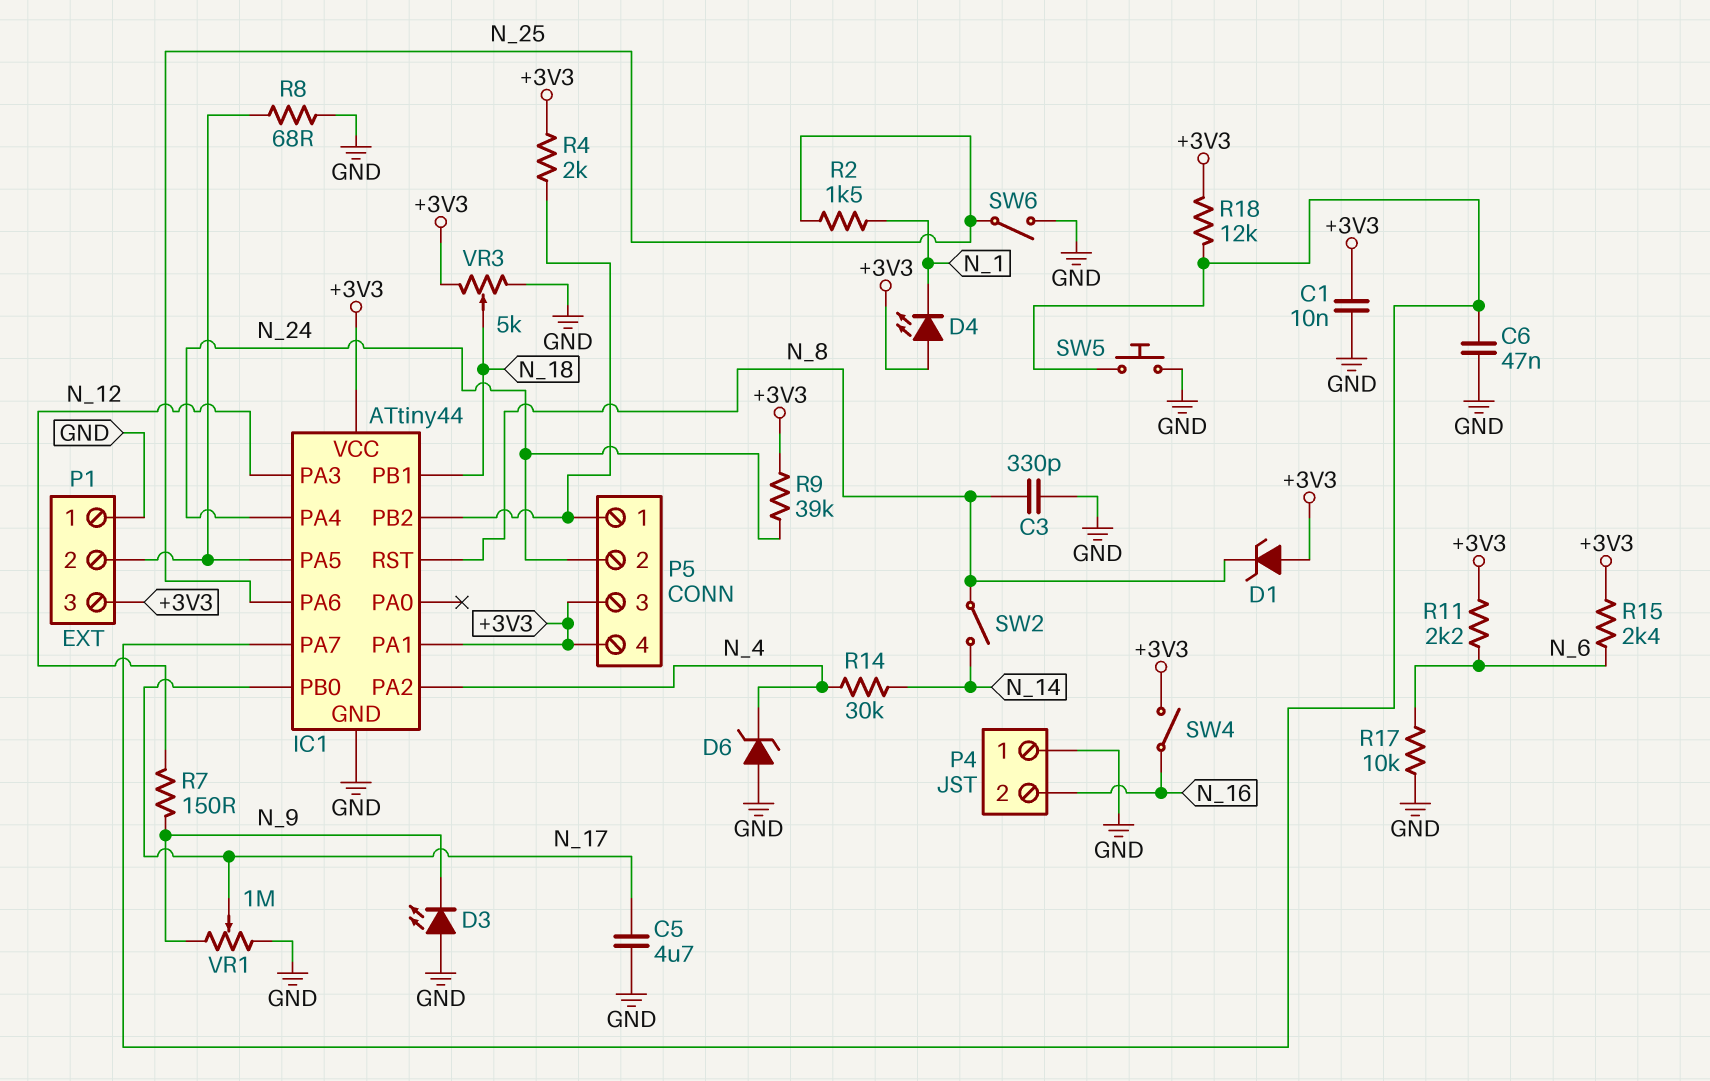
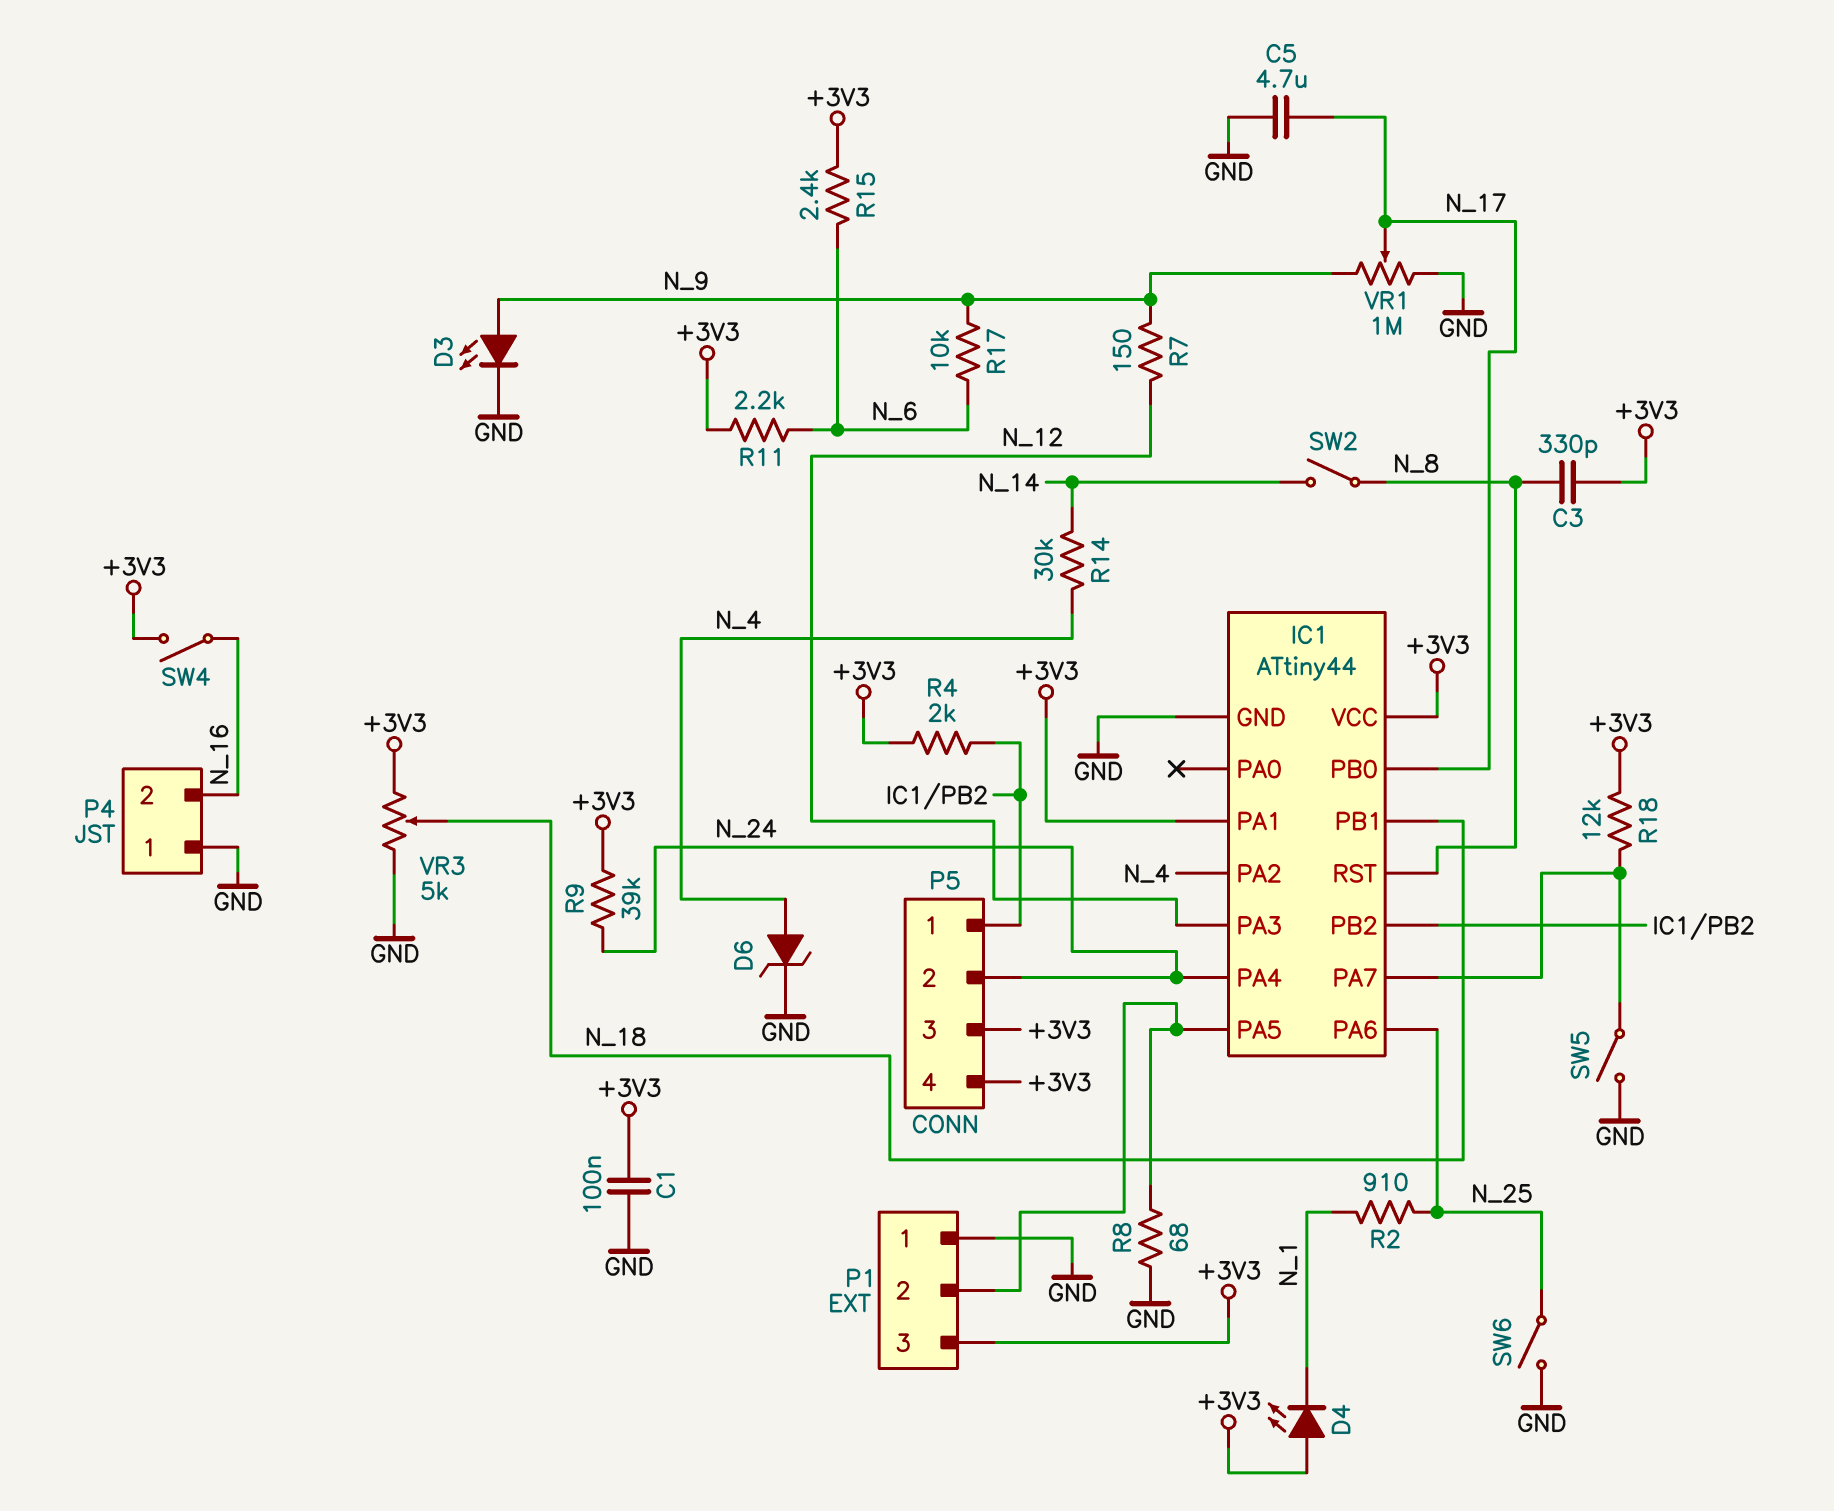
C1: 10nF (+3V3, GND) -> 100nF (+3V3, GND)
C3: 330pF (GND, N_8) -> 330pF (+3V3, N_8)
C6: 47nF (GND, IC1/PA7) -> none
D1: zener (A +3V3, K N_8) -> none
D3: LED (A GND, K N_9) -> LED (A N_9, K GND)
D6: zener (A GND, K N_4) -> zener (A N_4, K GND)
R2: 1.5k (N_1, N_25) -> 910 (N_1, N_25)
R17: 10k (GND, N_6) -> 10k (N_6, N_9)
SW5: button (GND, IC1/PA7) -> switch (GND, IC1/PA7)

